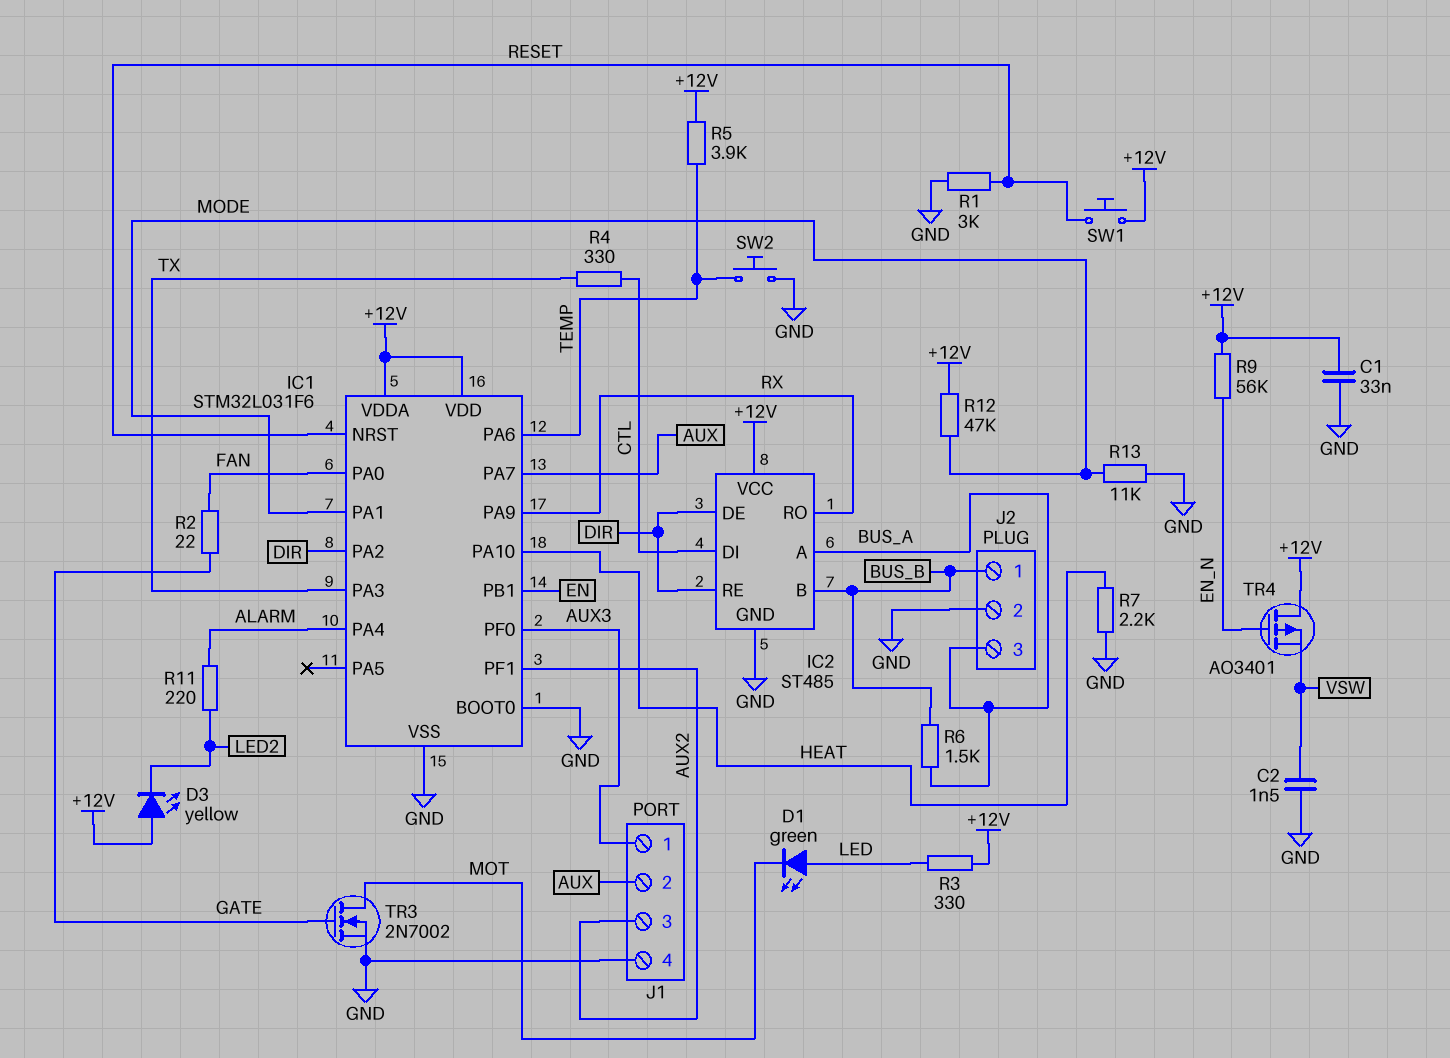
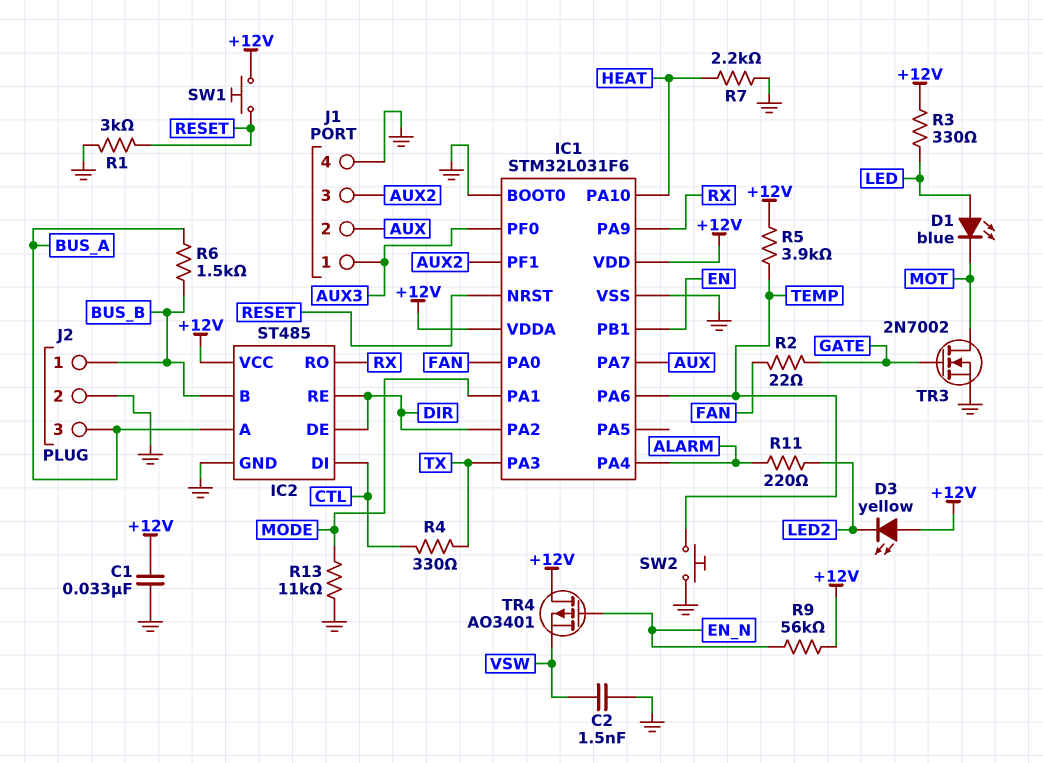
D1: LED green (A LED, K MOT) -> LED blue (A LED, K MOT)
R12: 47k (+12V, MODE) -> none

